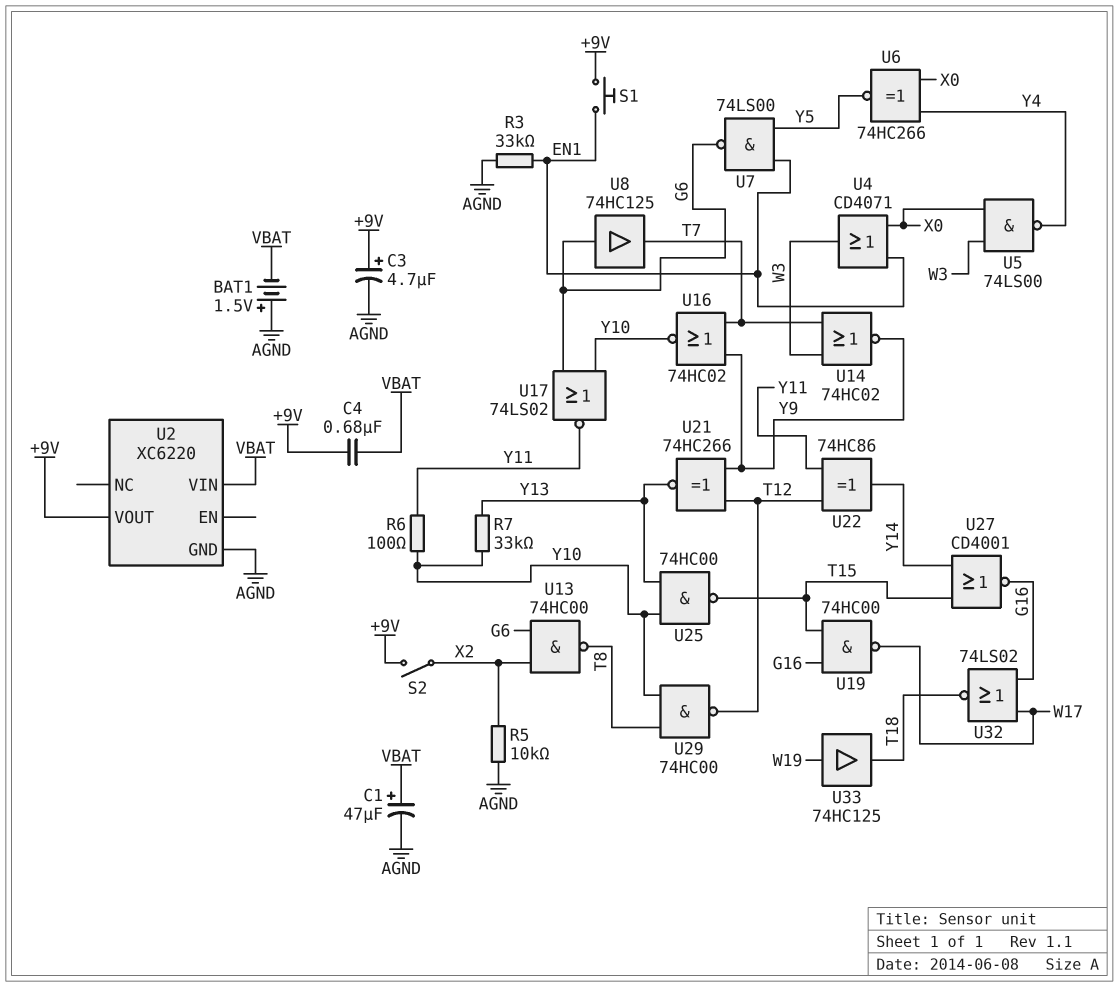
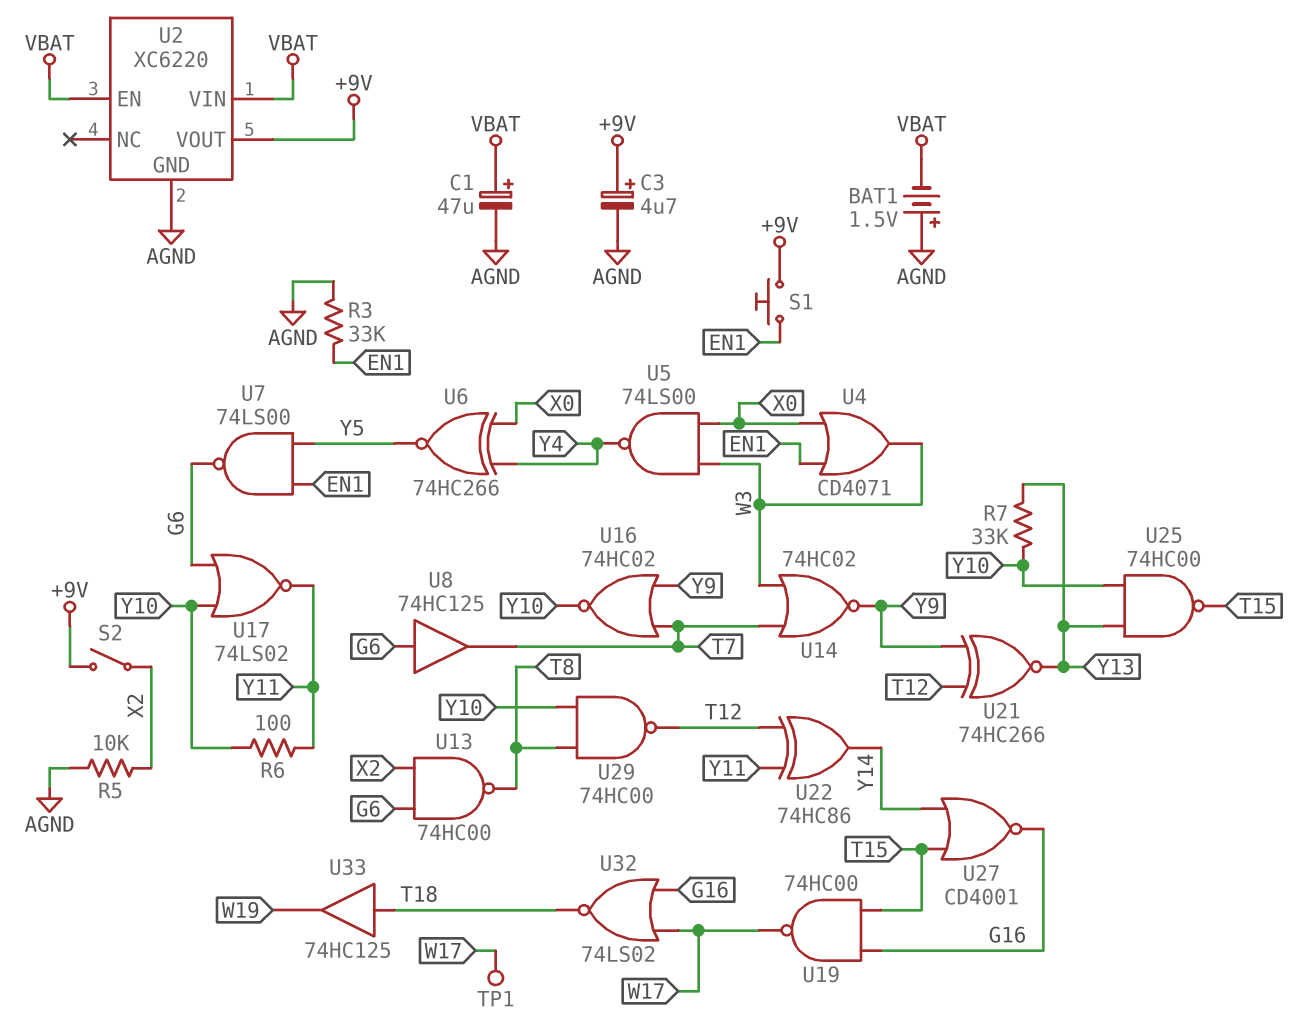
C4: 680nF (+9V, VBAT) -> none
TP1: none -> test point (W17)
U2 pin EN: none -> VBAT
U33: buffer 74HC125 (in W19, out T18) -> buffer 74HC125 (in T18, out W19)

